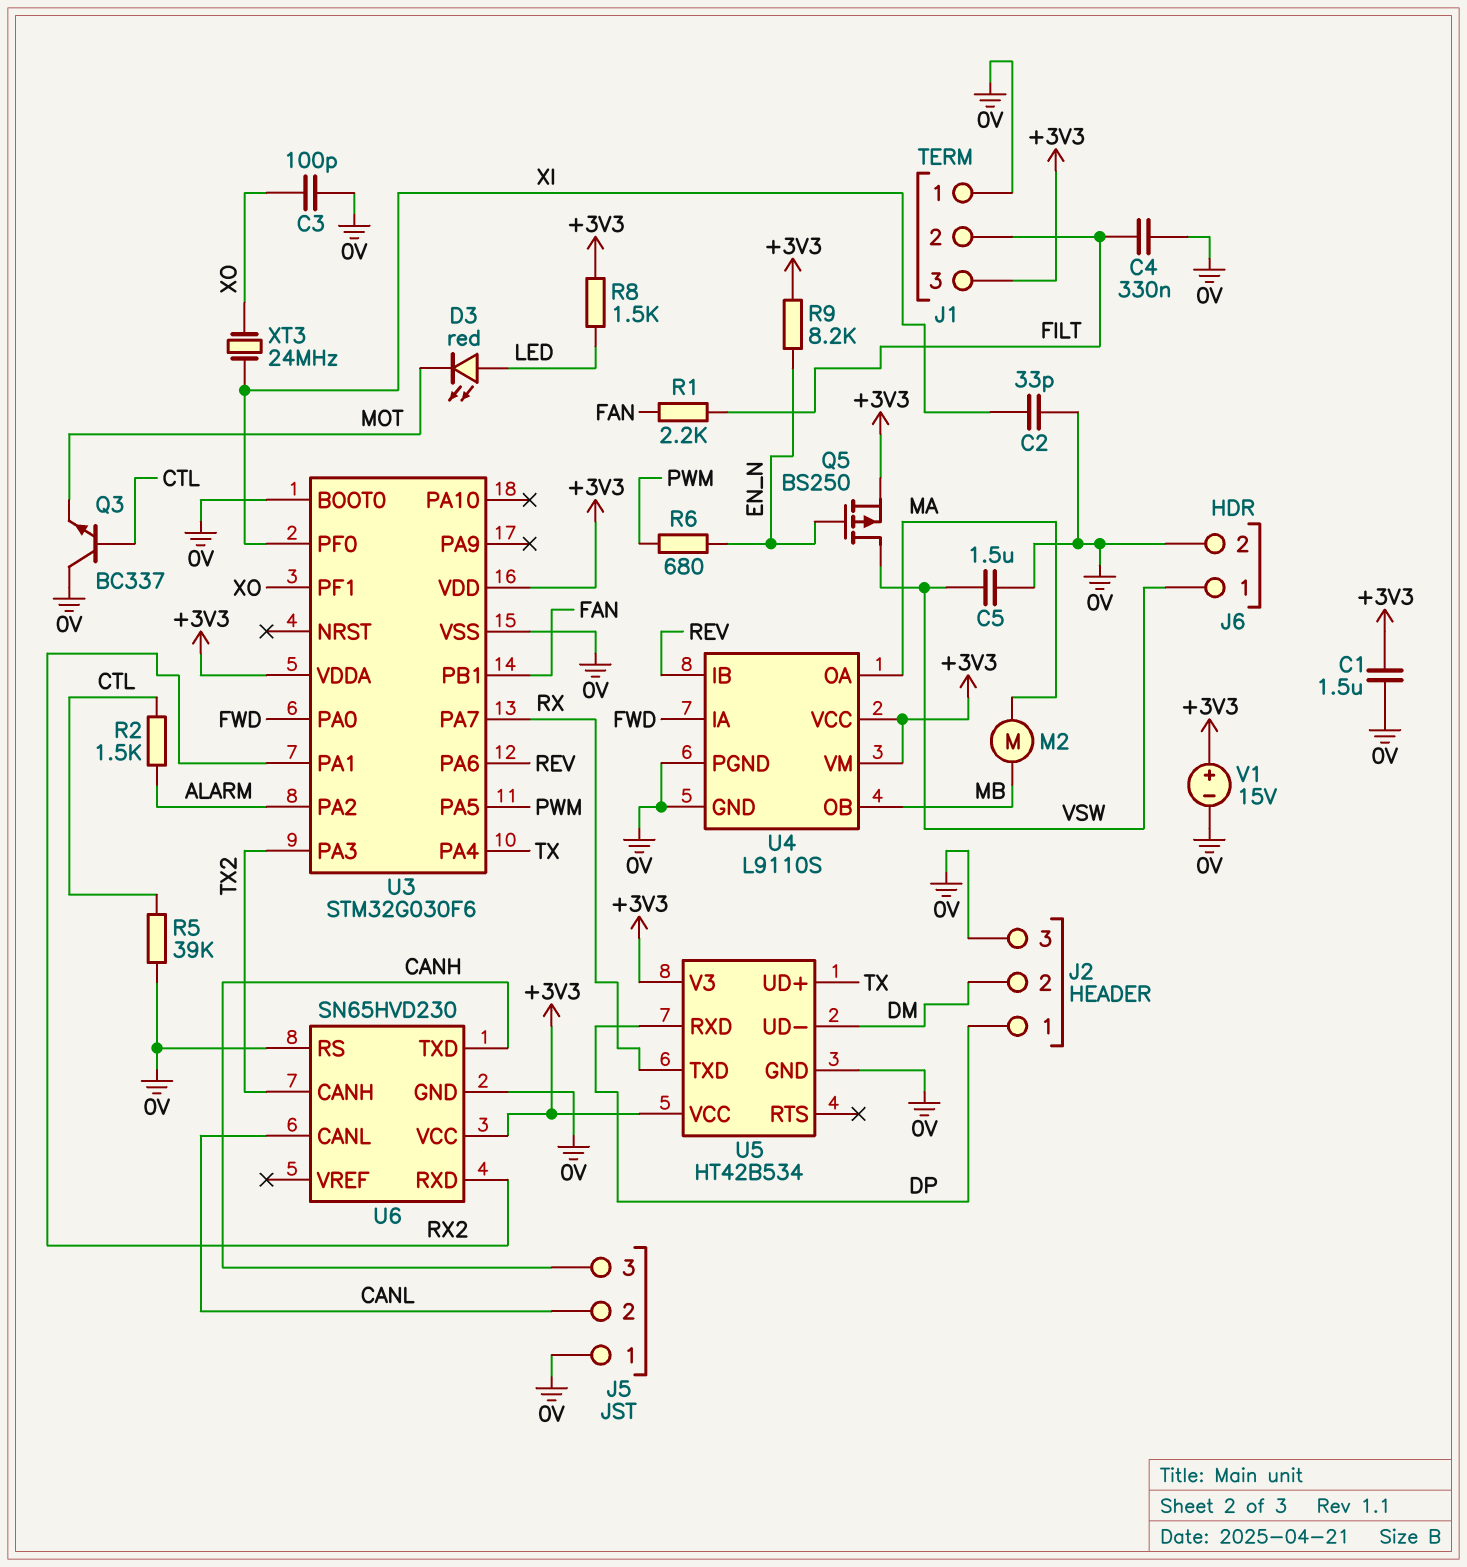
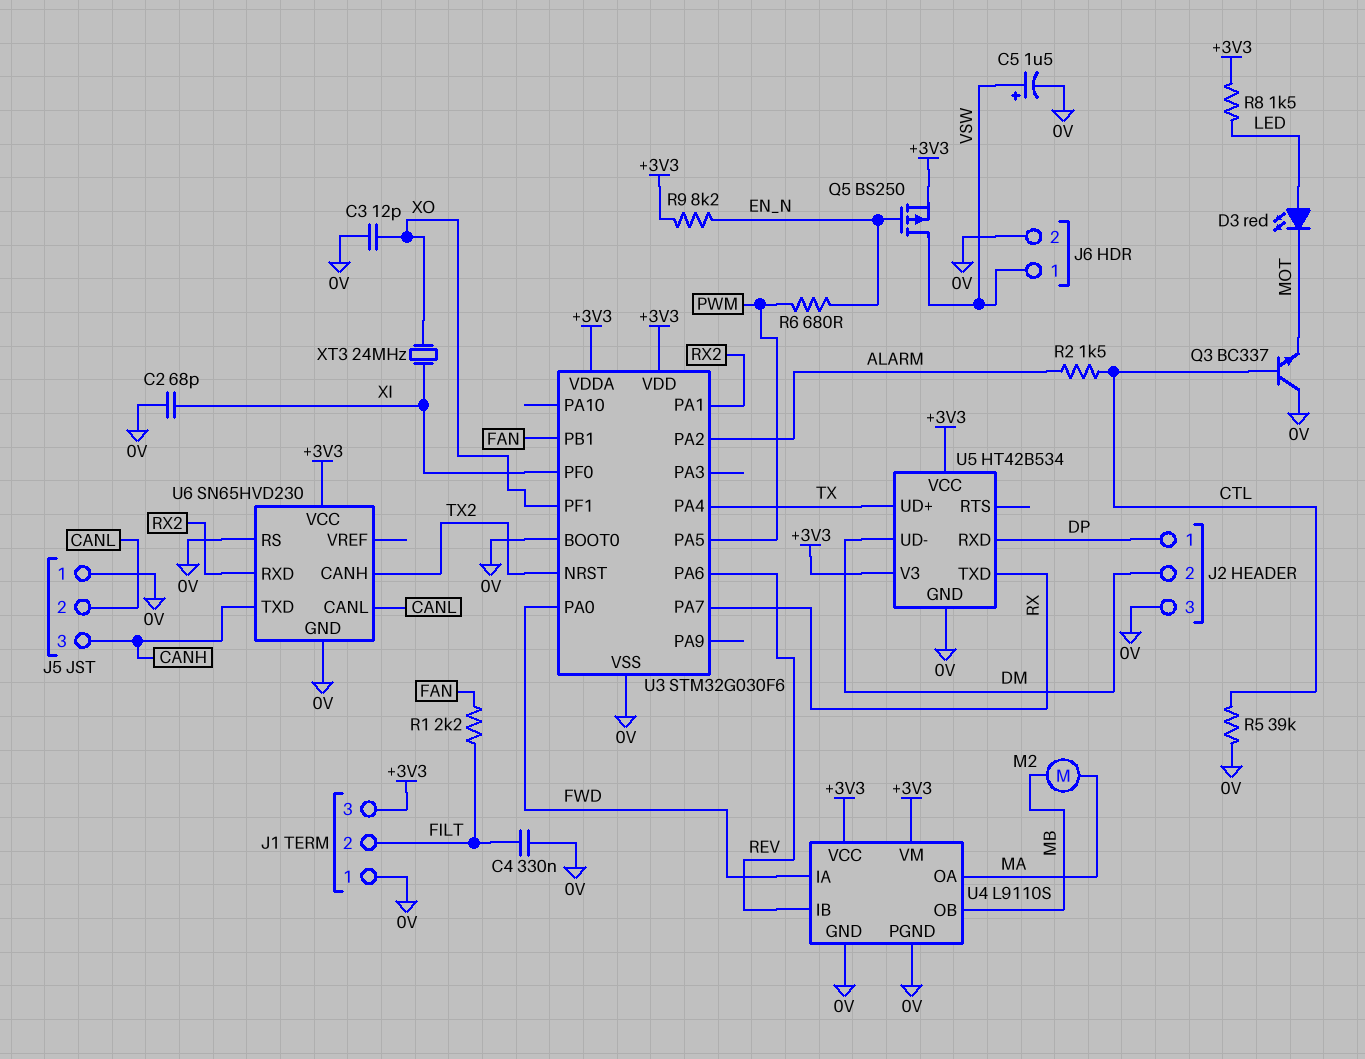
C1: 1.5uF (+3V3, 0V) -> none
C2: 33pF (0V, XI) -> 68pF (0V, XI)
C3: 100pF (0V, XO) -> 12pF (0V, XO)
C5: 1.5uF (0V, VSW) -> 1.5uF (plus VSW, minus 0V)
U3 pin NRST: none -> TX2
U3 pin PA3: TX2 -> none
V1: 15V (plus +3V3, minus 0V) -> none

